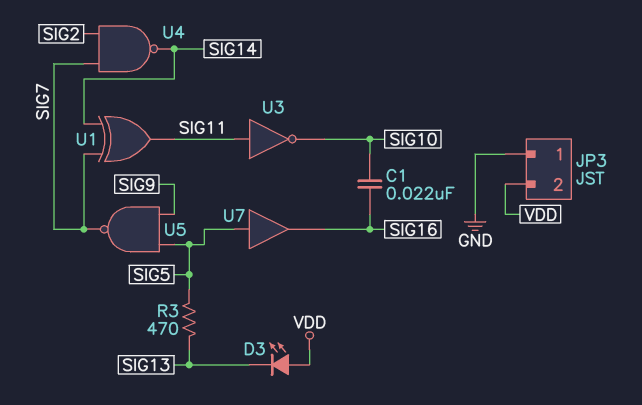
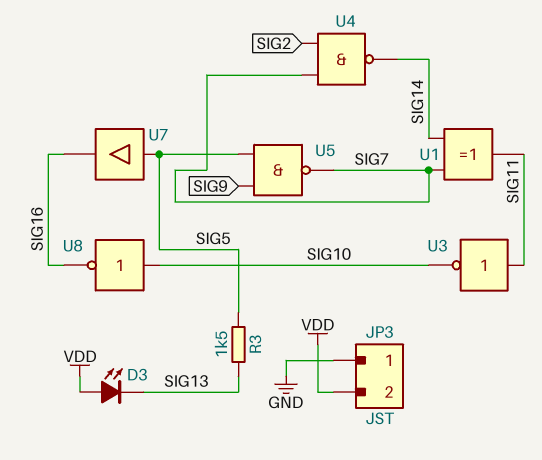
C1: 22nF (SIG10, SIG16) -> none
R3: 470 (SIG5, SIG13) -> 1.5k (SIG5, SIG13)
U8: none -> NOT (in SIG10, out SIG16)

